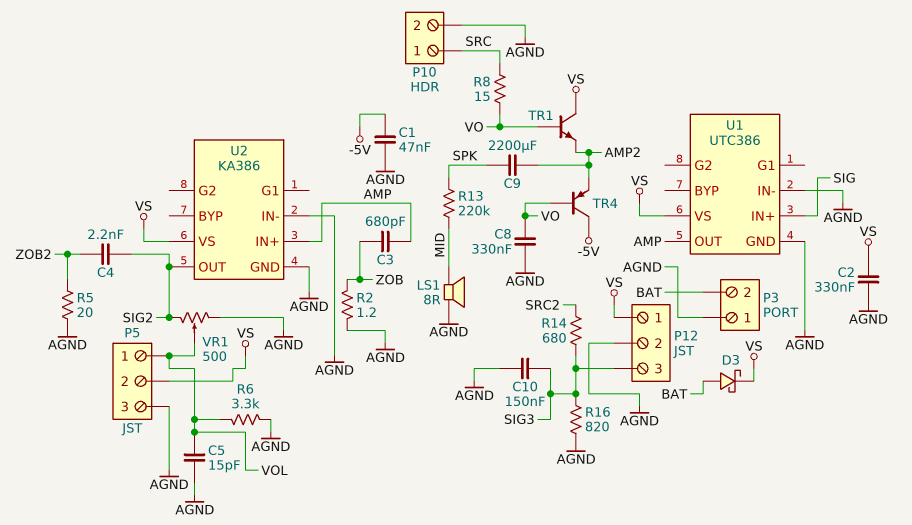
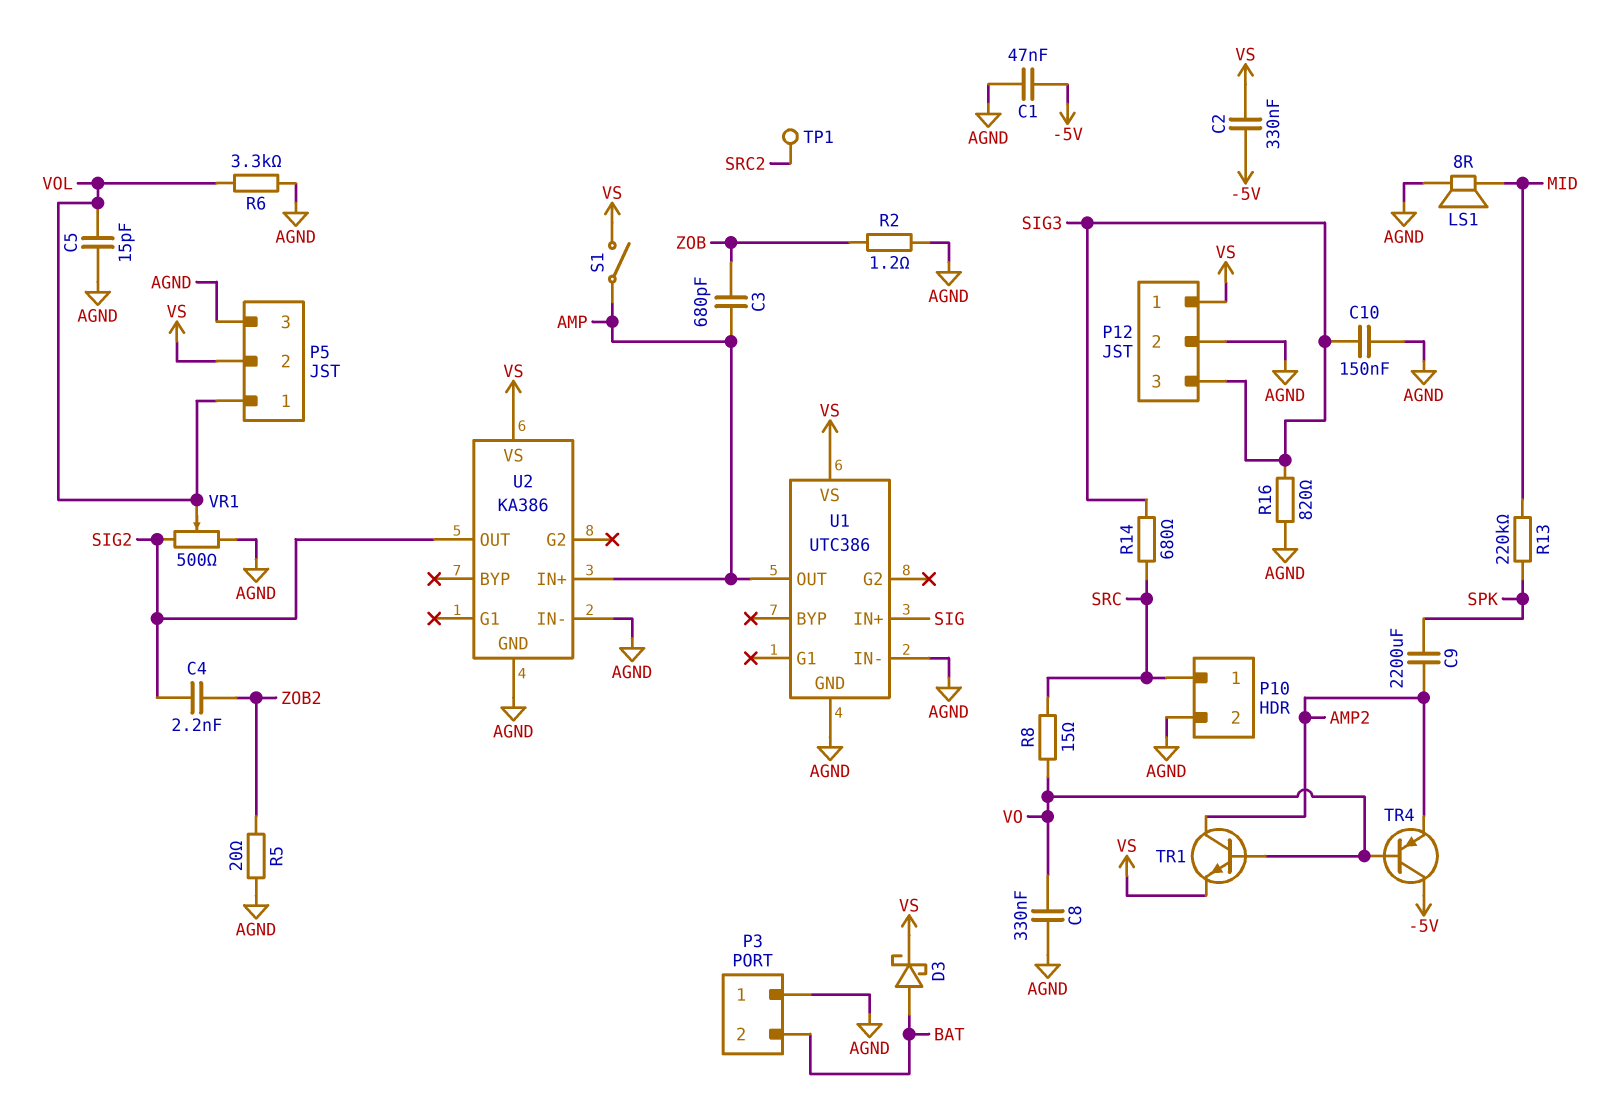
C2: 330nF (AGND, VS) -> 330nF (-5V, VS)
R14: 680 (SIG3, SRC2) -> 680 (SIG3, SRC)
S1: none -> switch (AMP, VS)
TP1: none -> test point (SRC2)
TR1: NPN (B VO, C VS, E AMP2) -> NPN (B VO, C AMP2, E VS)

